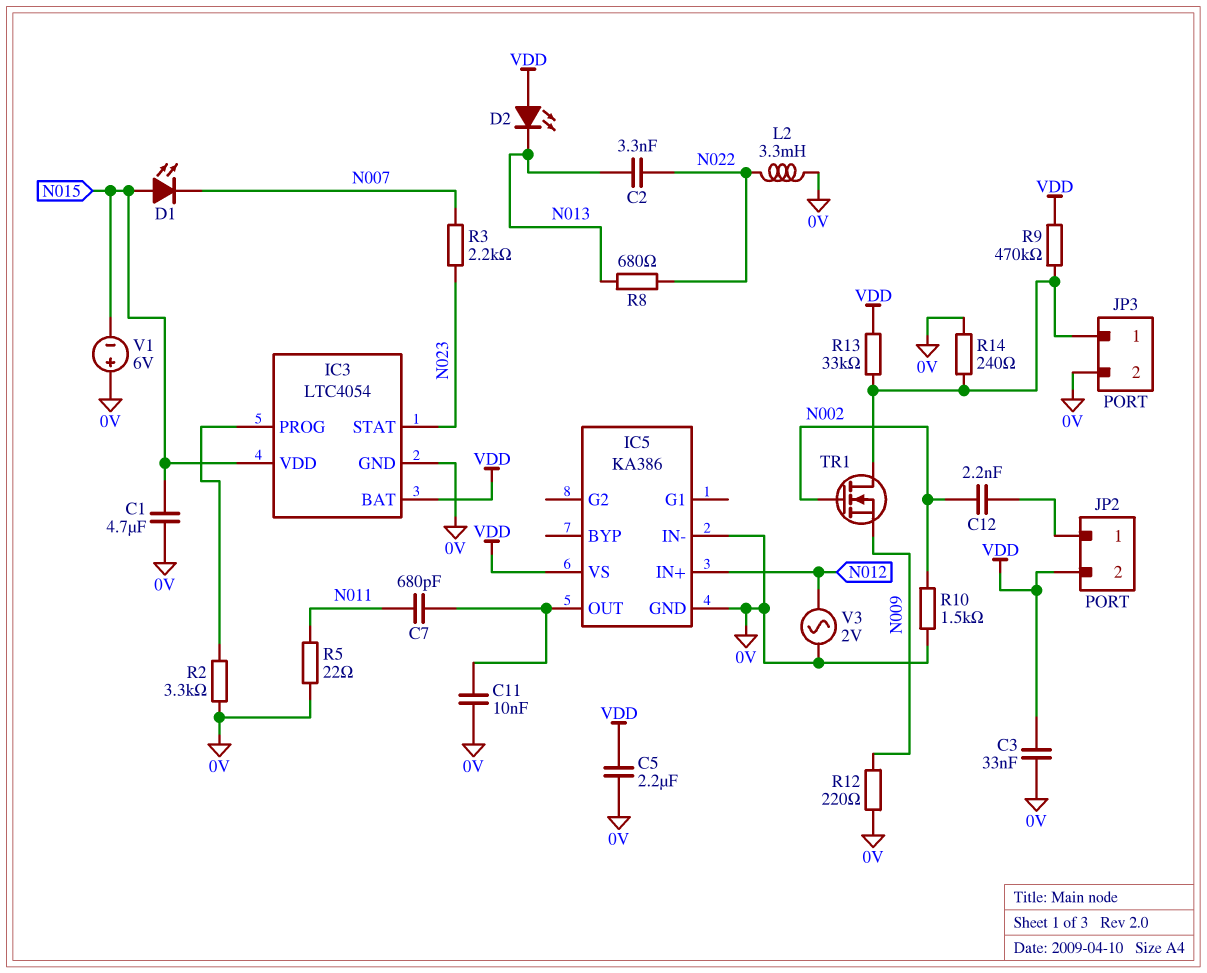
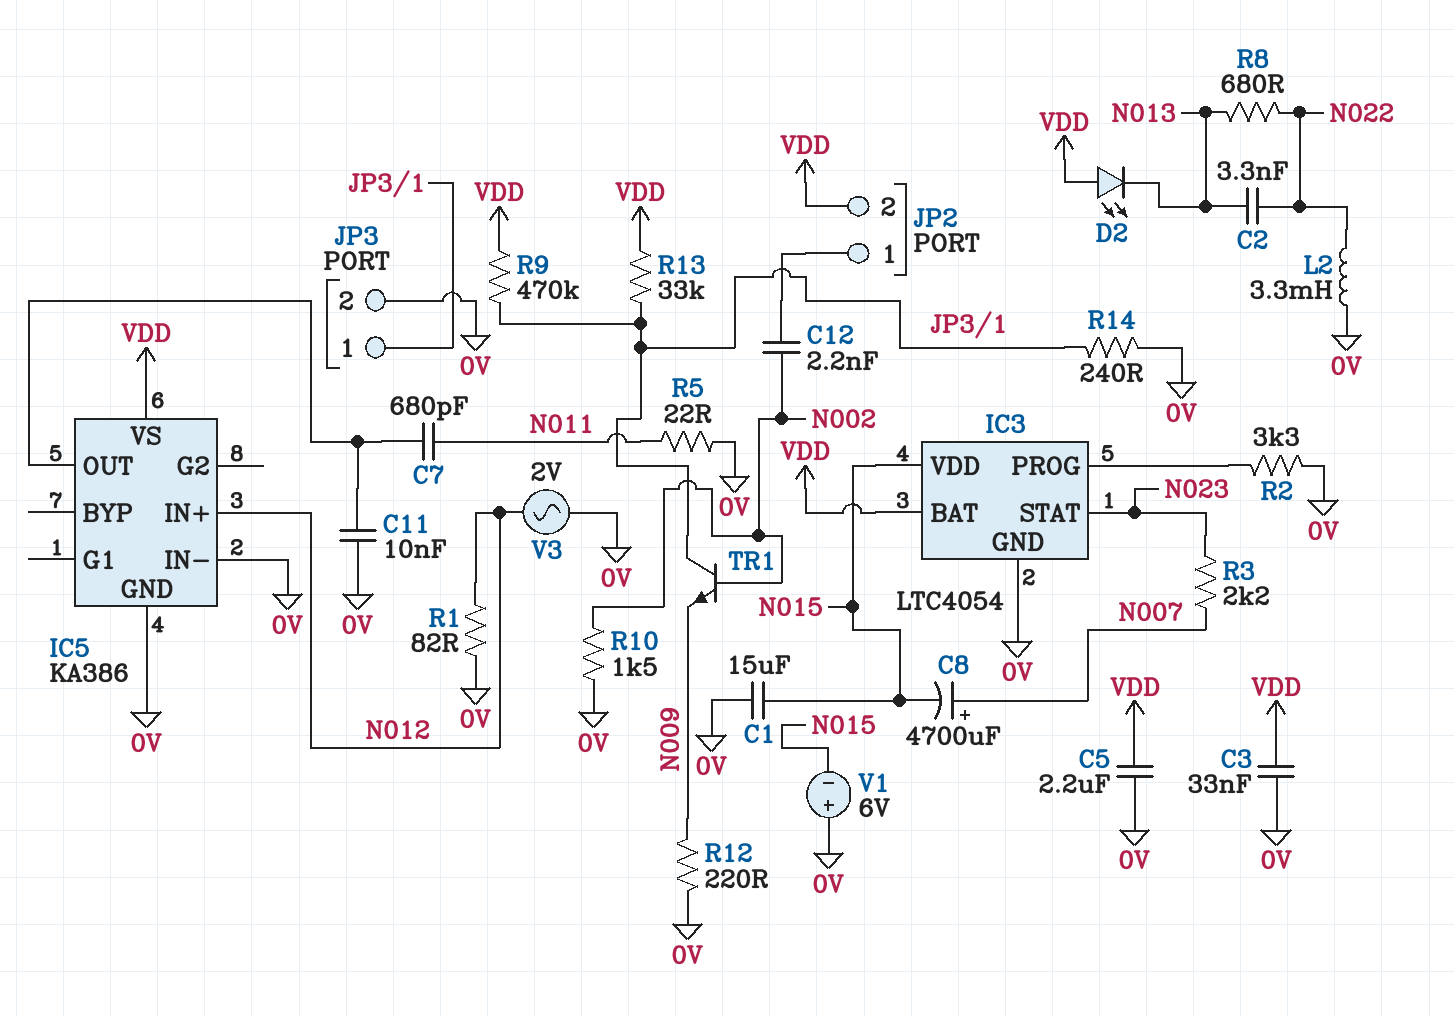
C1: 4.7uF (0V, N015) -> 15uF (0V, N015)
C8: none -> 4700uF (plus N007, minus N015)
D1: LED (A N015, K N007) -> none
R1: none -> 82 (0V, N012)
TR1: NMOS (G N002, D JP3/1, S N009) -> NPN (B N002, C JP3/1, E N009)

